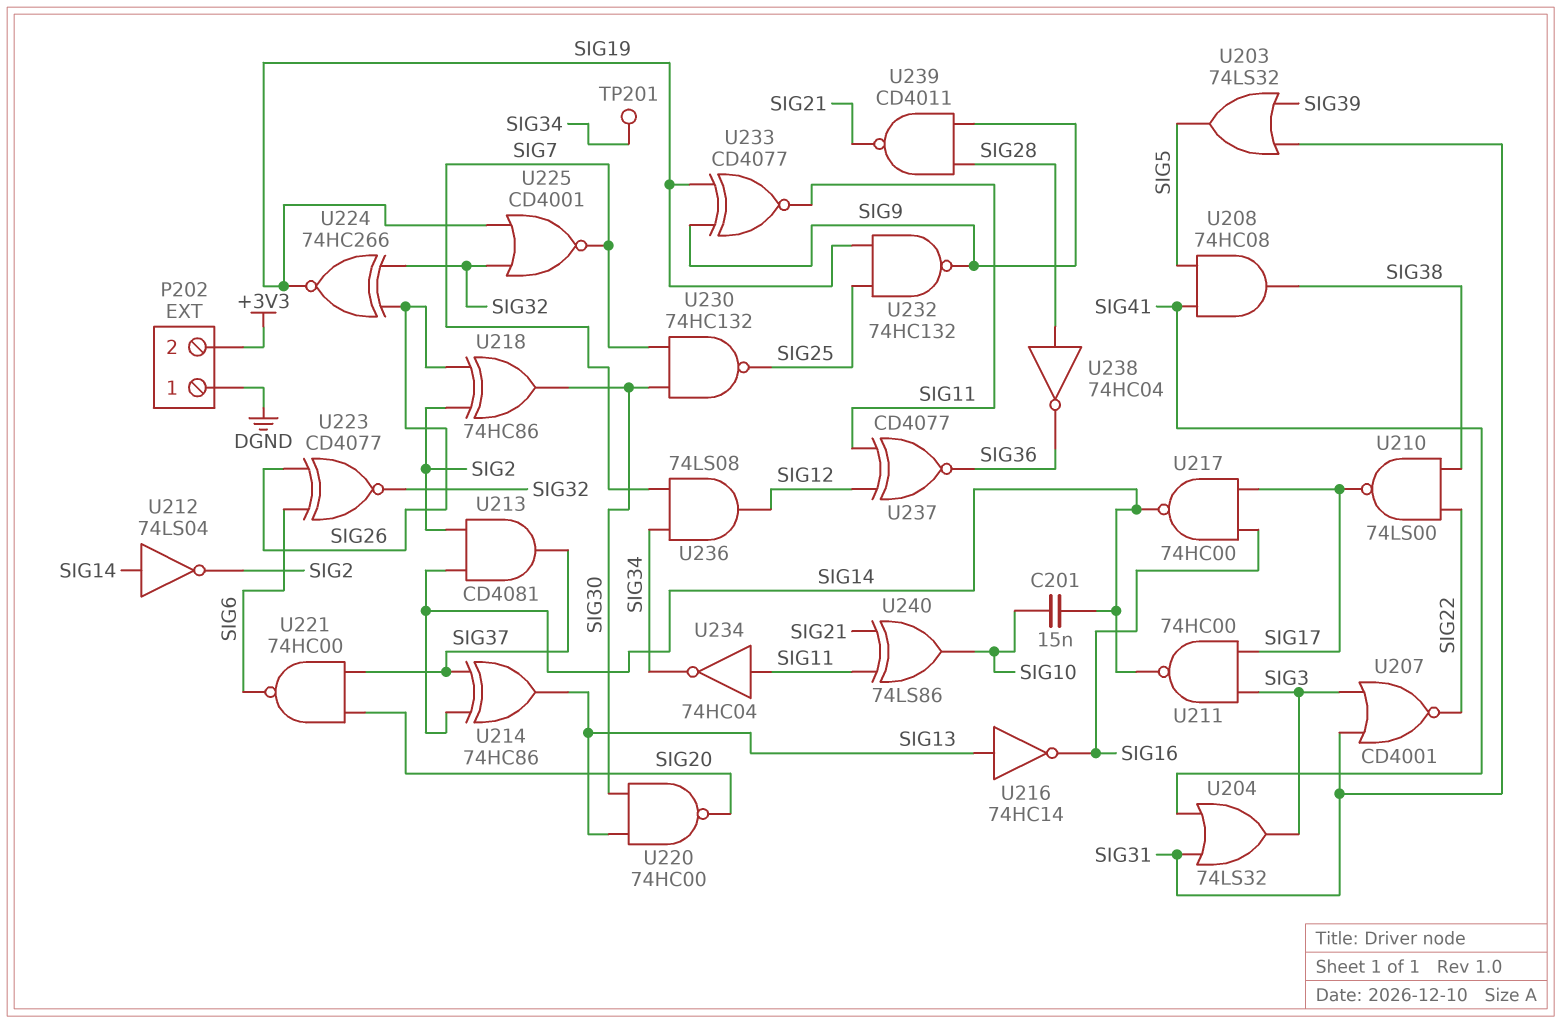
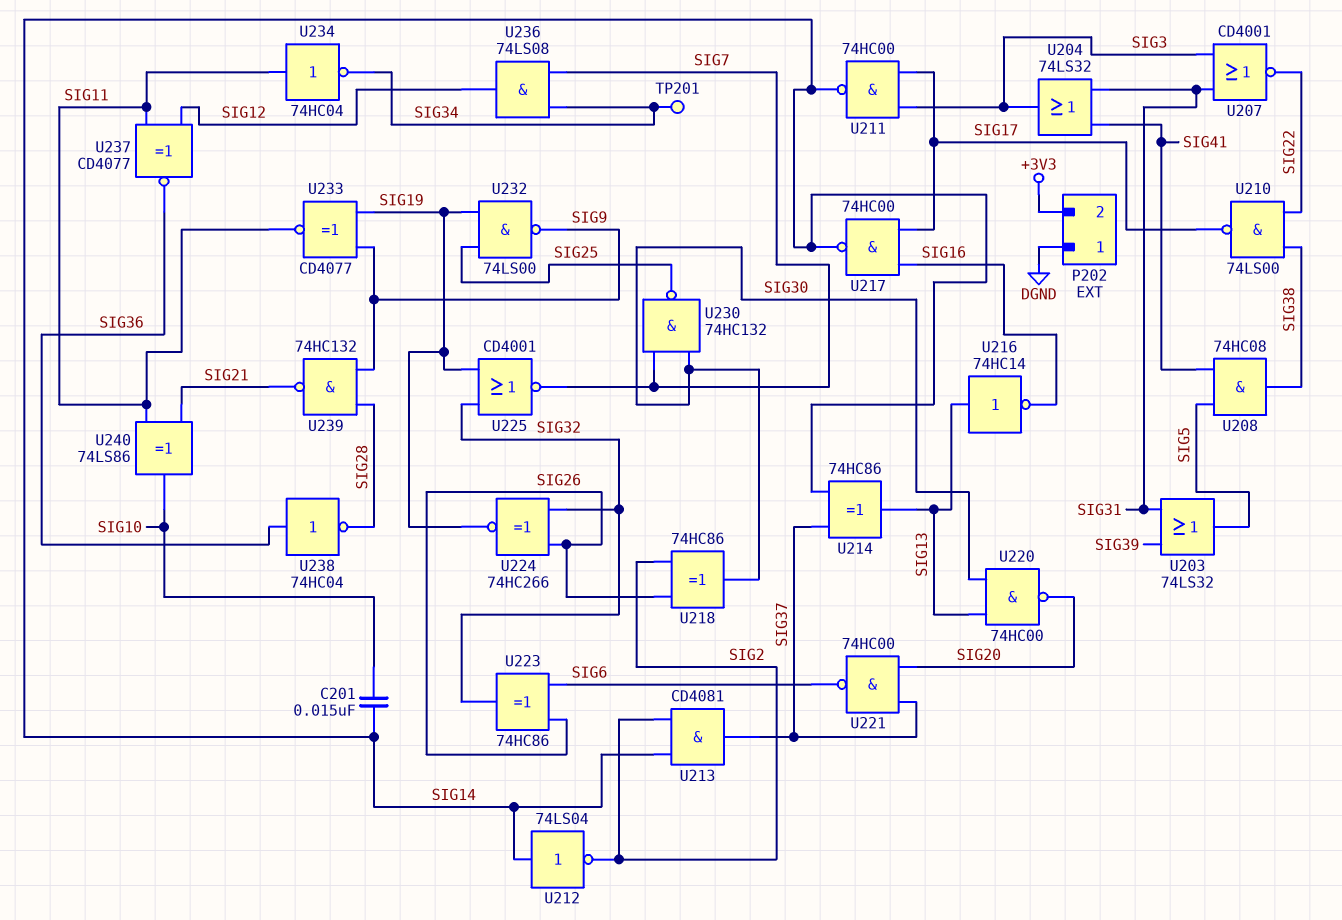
U223: XNOR CD4077 (in SIG6, in SIG26, out SIG32) -> XOR 74HC86 (in SIG6, in SIG26, out SIG32)
U232: NAND 74HC132 (in SIG19, in SIG25, out SIG9) -> NAND 74LS00 (in SIG19, in SIG25, out SIG9)
U238: NOT 74HC04 (in SIG28, out SIG36) -> NOT 74HC04 (in SIG36, out SIG28)
U239: NAND CD4011 (in SIG9, in SIG28, out SIG21) -> NAND 74HC132 (in SIG9, in SIG28, out SIG21)

